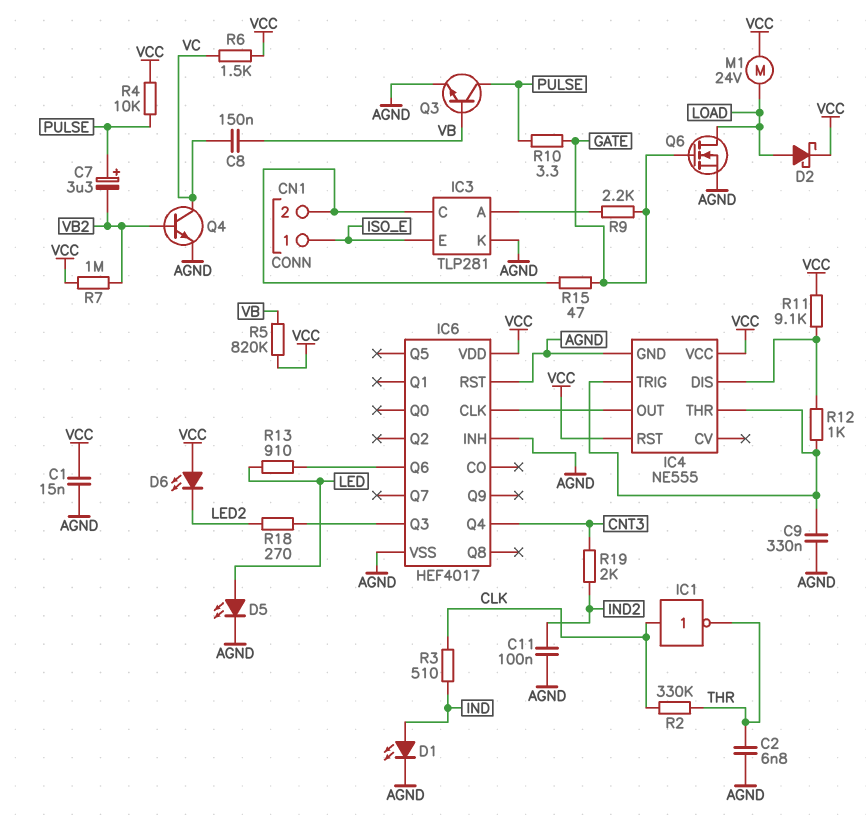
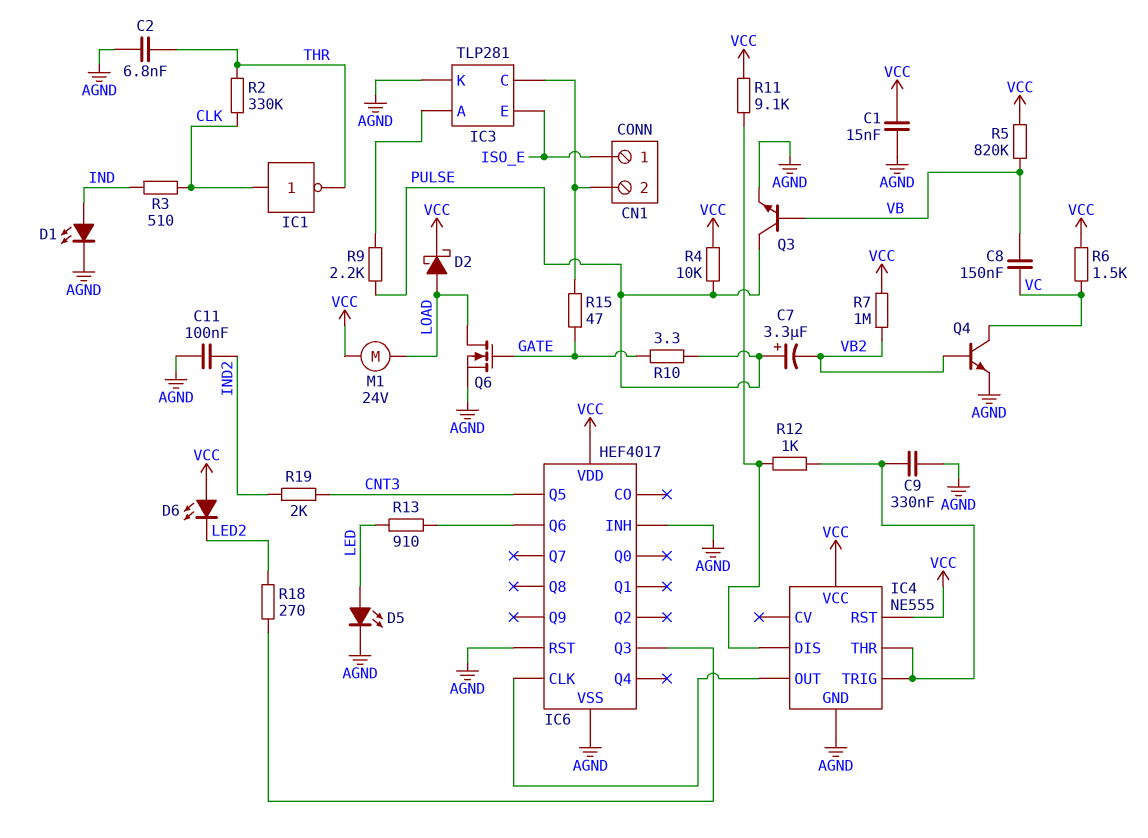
IC6 pin Q4: CNT3 -> none
IC6 pin Q5: none -> CNT3
R9: 2.2k (GATE, IC3/A) -> 2.2k (IC3/A, PULSE)

